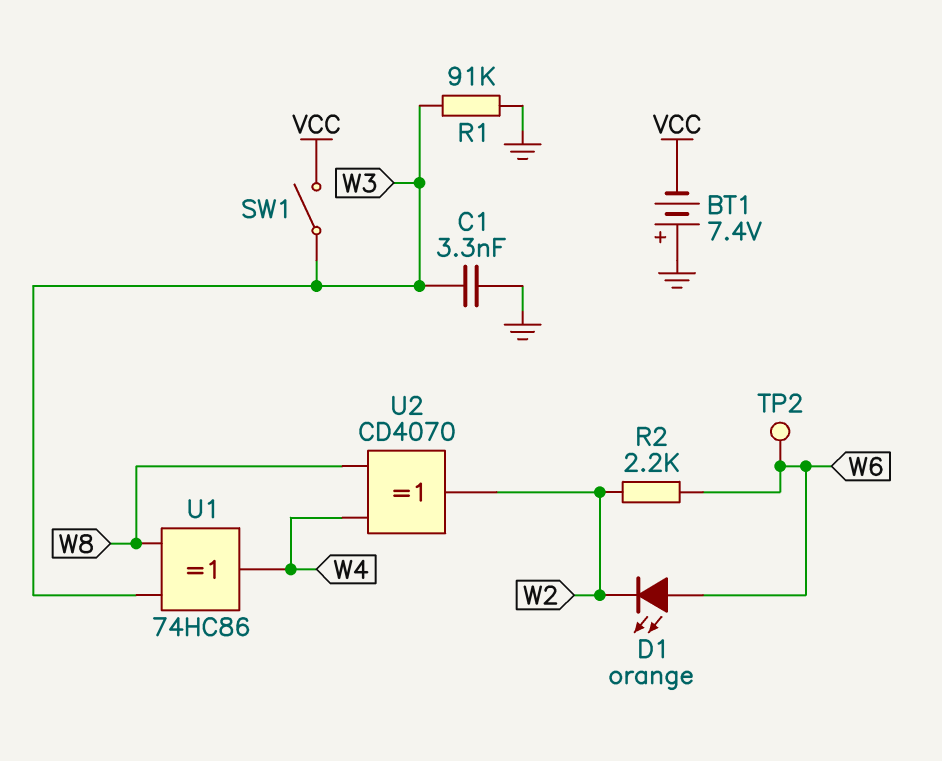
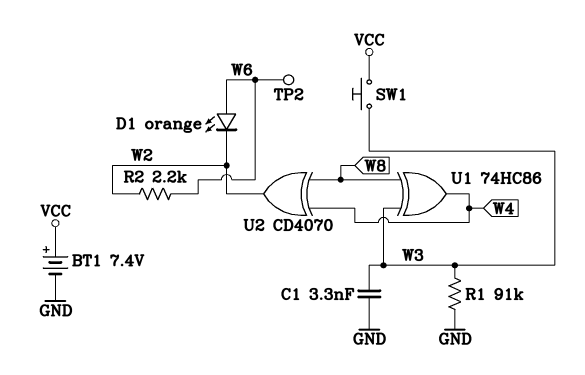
BT1: 7.4V (plus GND, minus VCC) -> 7.4V (plus VCC, minus GND)
SW1: switch (VCC, W3) -> button (VCC, W3)

